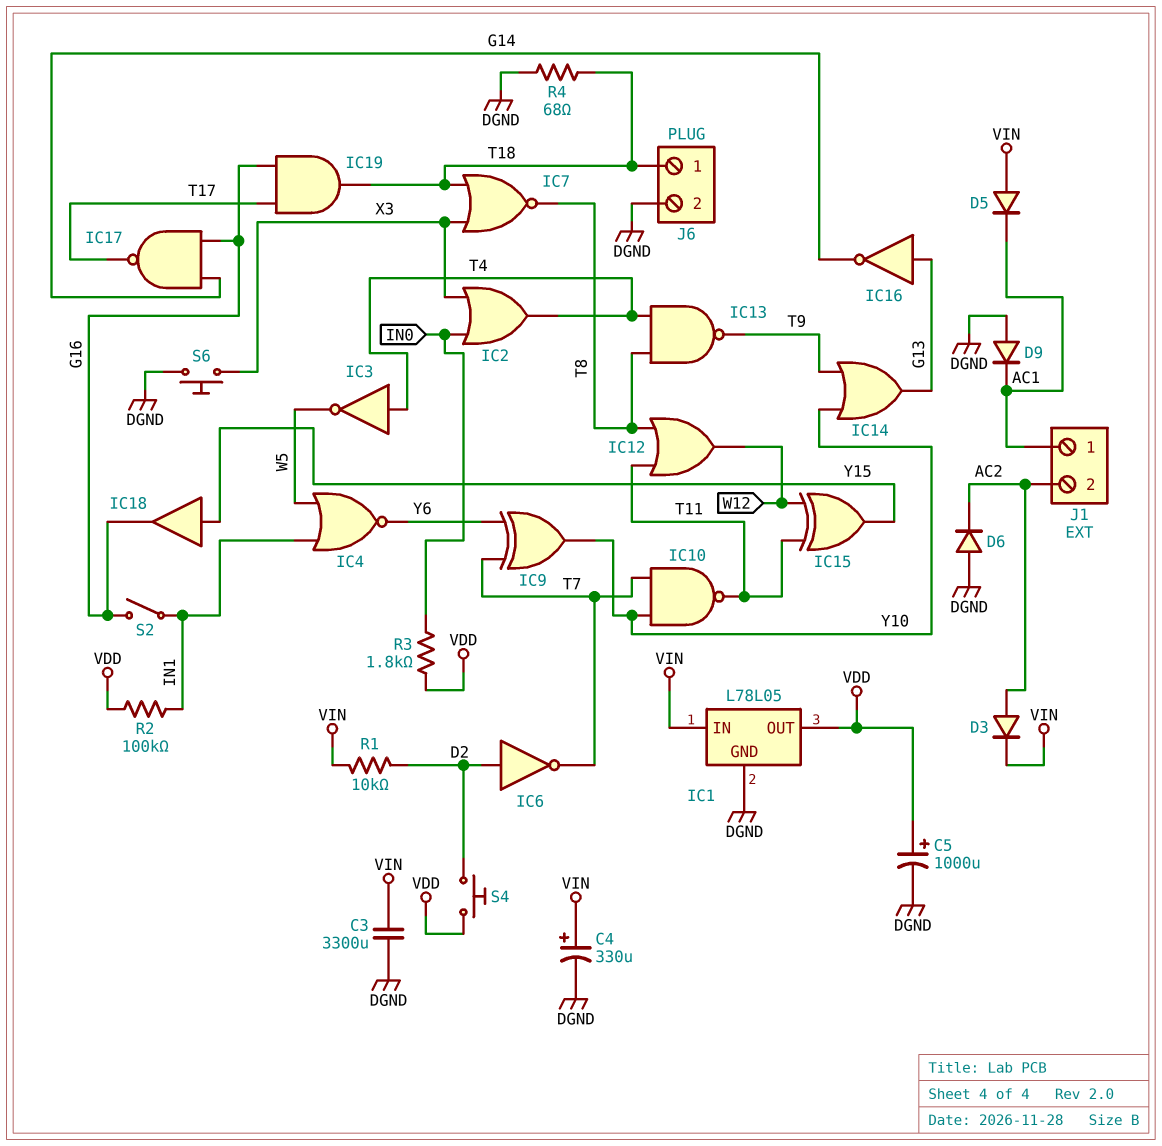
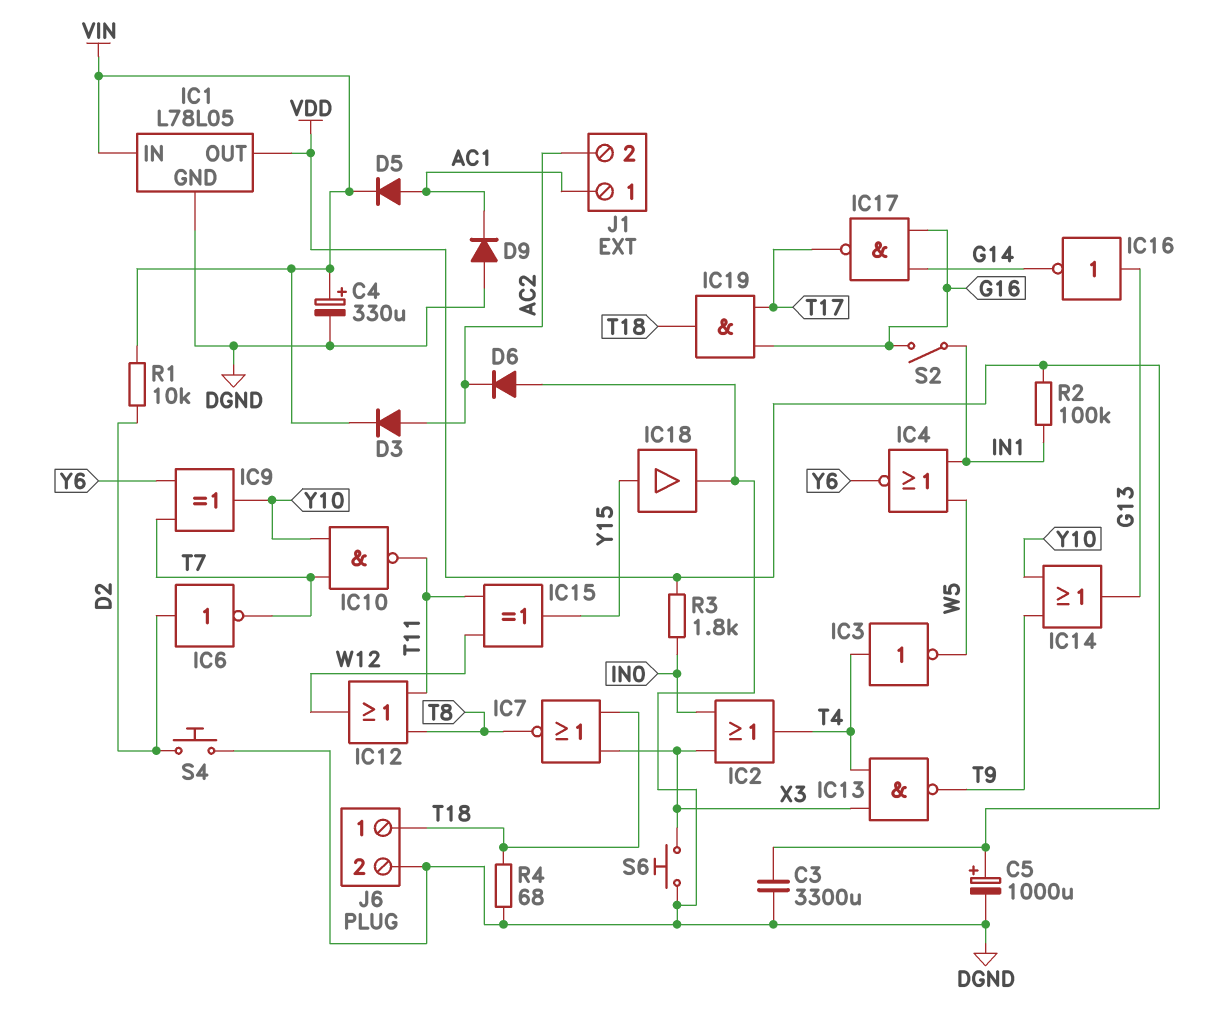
C3: 3300uF (DGND, VIN) -> 3300uF (DGND, VDD)
D5: diode (A VIN, K AC1) -> diode (A AC1, K VIN)
IC13: NAND (in T4, in T8, out T9) -> NAND (in T4, in X3, out T9)
IC18: buffer (in Y15, out G16) -> buffer (in Y15, out DGND)
S4: button (D2, VDD) -> button (D2, DGND)

